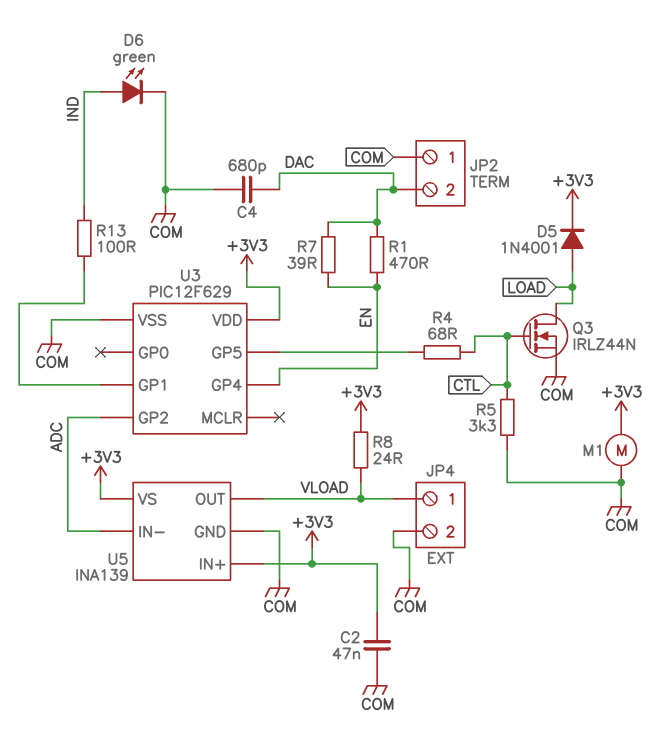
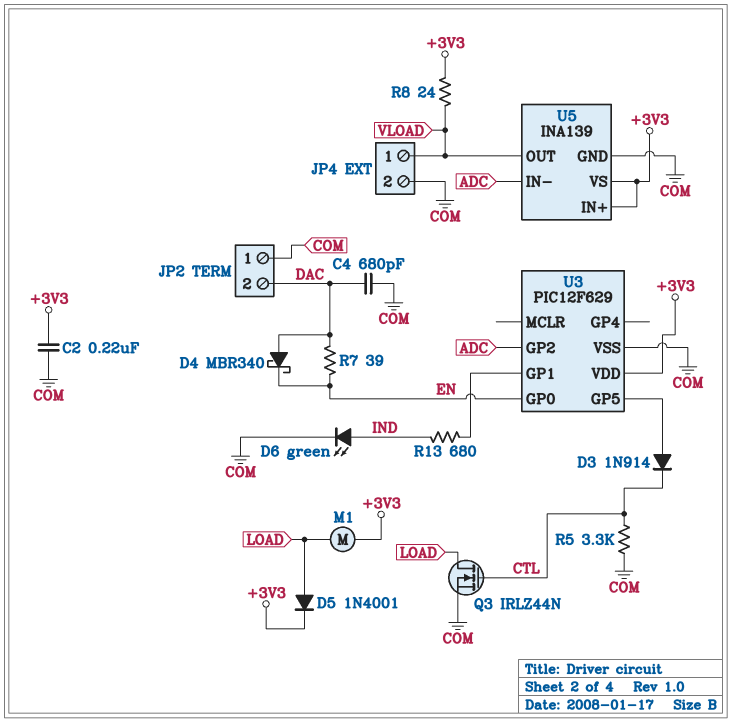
C2: 47nF (+3V3, COM) -> 220nF (+3V3, COM)
D3: none -> diode 1N914 (A U3/GP5, K CTL)
D4: none -> schottky MBR340 (A DAC, K EN)
M1: motor (+3V3, COM) -> motor (+3V3, LOAD)
R1: 470 (DAC, EN) -> none
R4: 68 (CTL, U3/GP5) -> none
R13: 100 (IND, U3/GP1) -> 680 (IND, U3/GP1)
U3 pin GP0: none -> EN
U3 pin GP4: EN -> none

